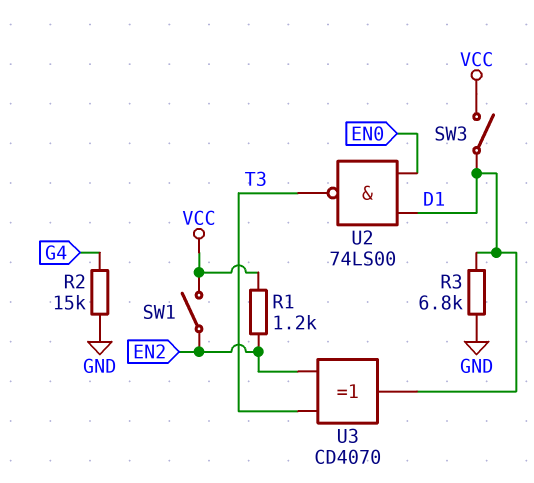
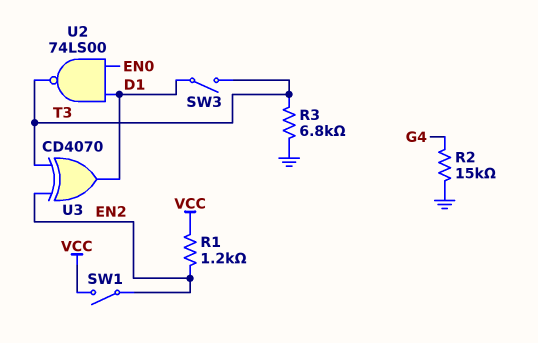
R3: 6.8k (D1, GND) -> 6.8k (GND, T3)
SW3: switch (D1, VCC) -> switch (D1, T3)

